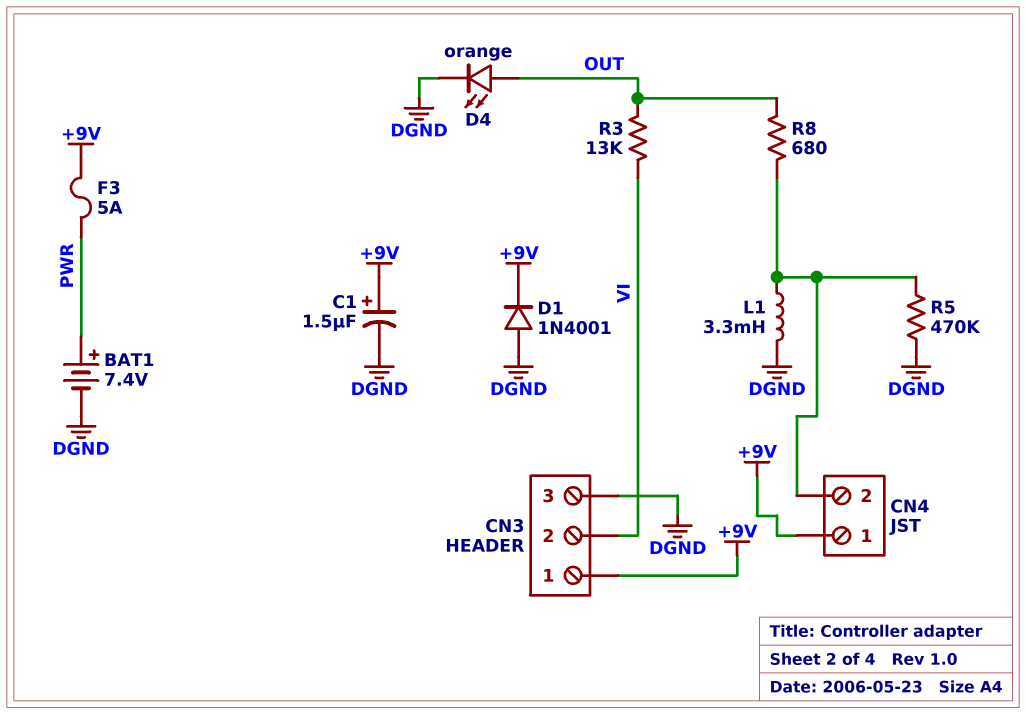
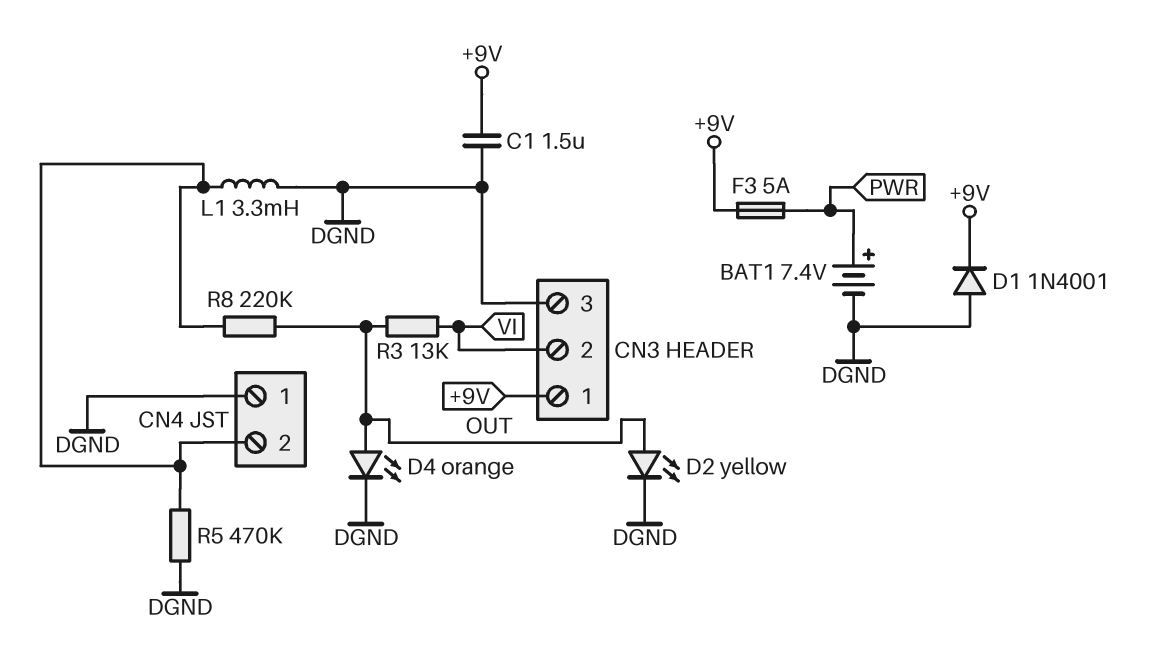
C1: 1.5uF (plus +9V, minus DGND) -> 1.5uF (+9V, DGND)
CN4 pin 1: +9V -> DGND
D2: none -> LED yellow (A OUT, K DGND)
R8: 680 (CN4/2, OUT) -> 220k (CN4/2, OUT)

